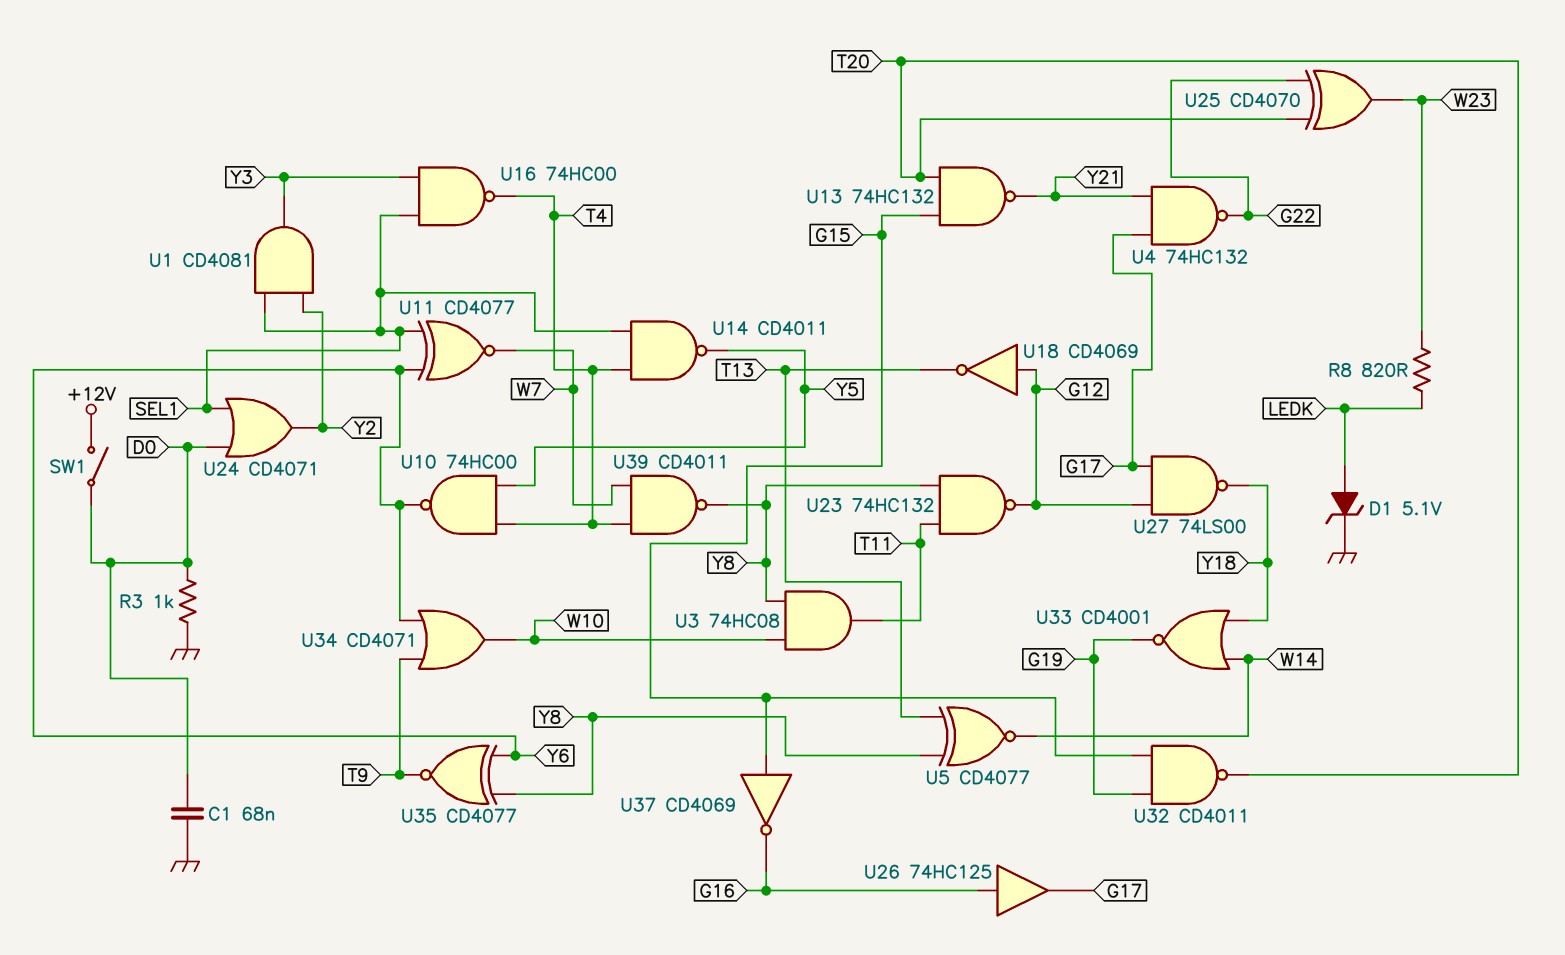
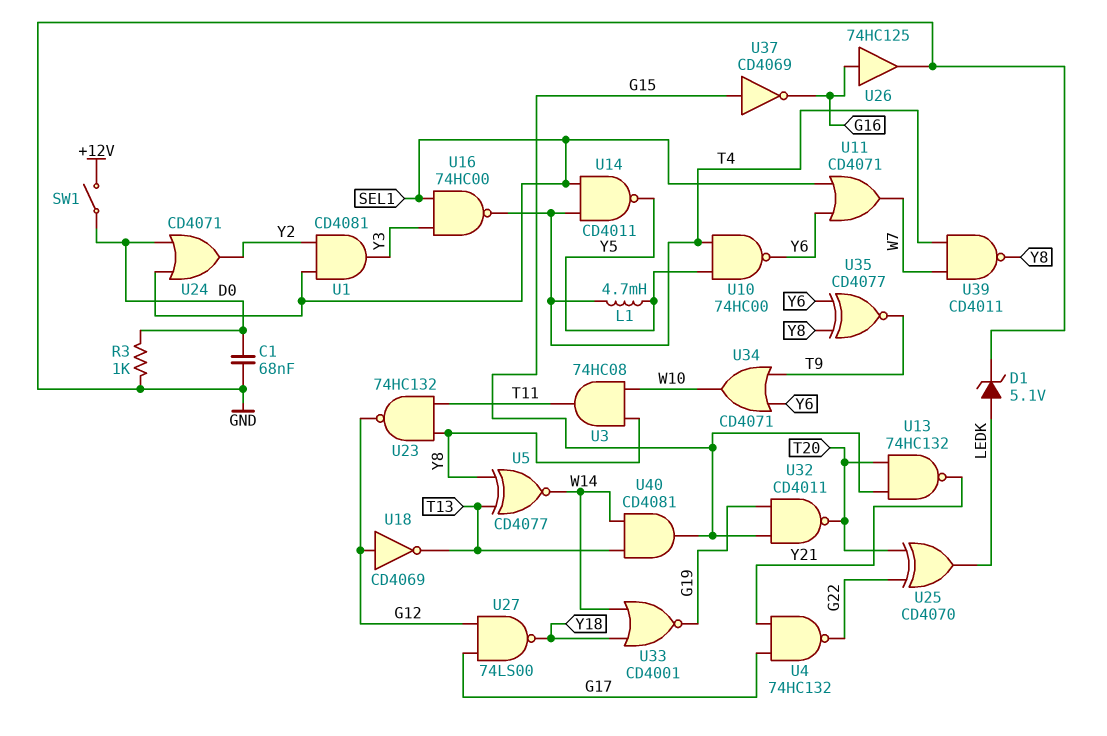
L1: none -> 4.7mH (T4, Y5)
R8: 820 (LEDK, W23) -> none
U11: XNOR CD4077 (in SEL1, in Y6, out W7) -> OR CD4071 (in SEL1, in Y6, out W7)
U25: XOR CD4070 (in G22, in T20, out W23) -> XOR CD4070 (in G22, in T20, out LEDK)
U26: buffer 74HC125 (in G16, out G17) -> buffer 74HC125 (in G16, out GND)
U40: none -> AND CD4081 (in T13, in W14, out G15)

